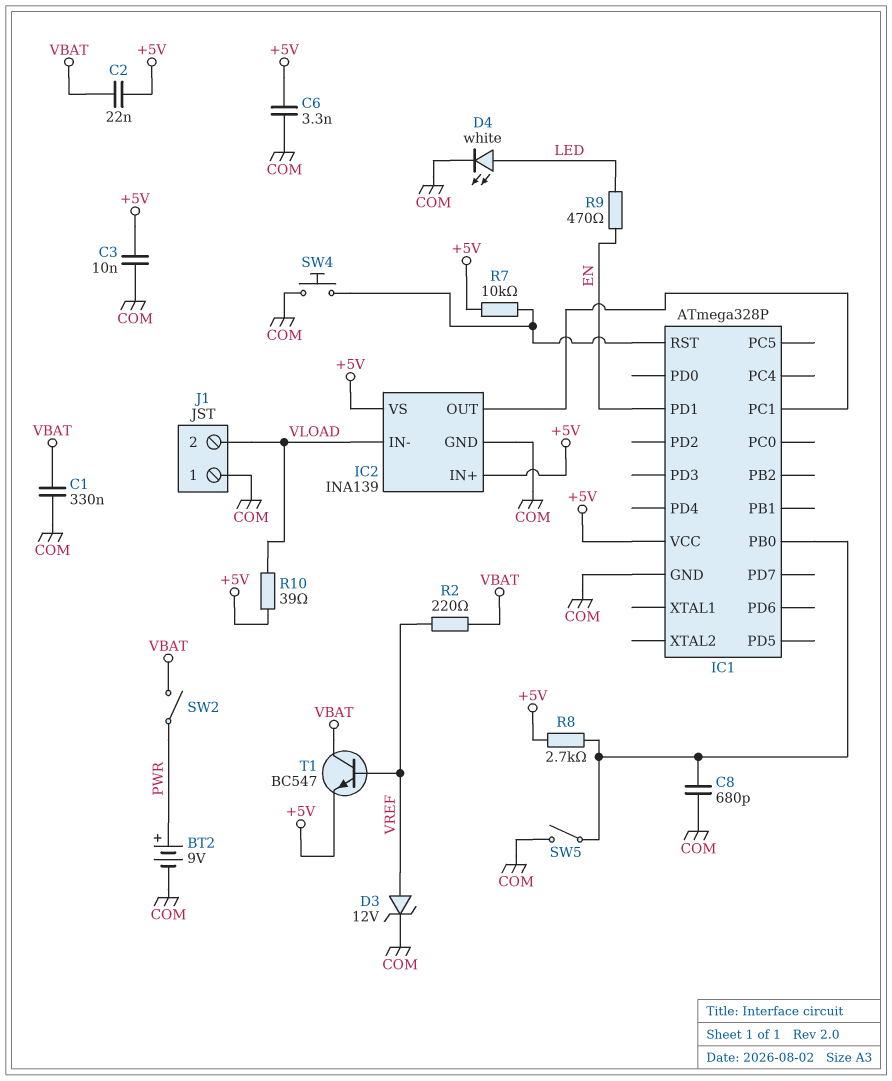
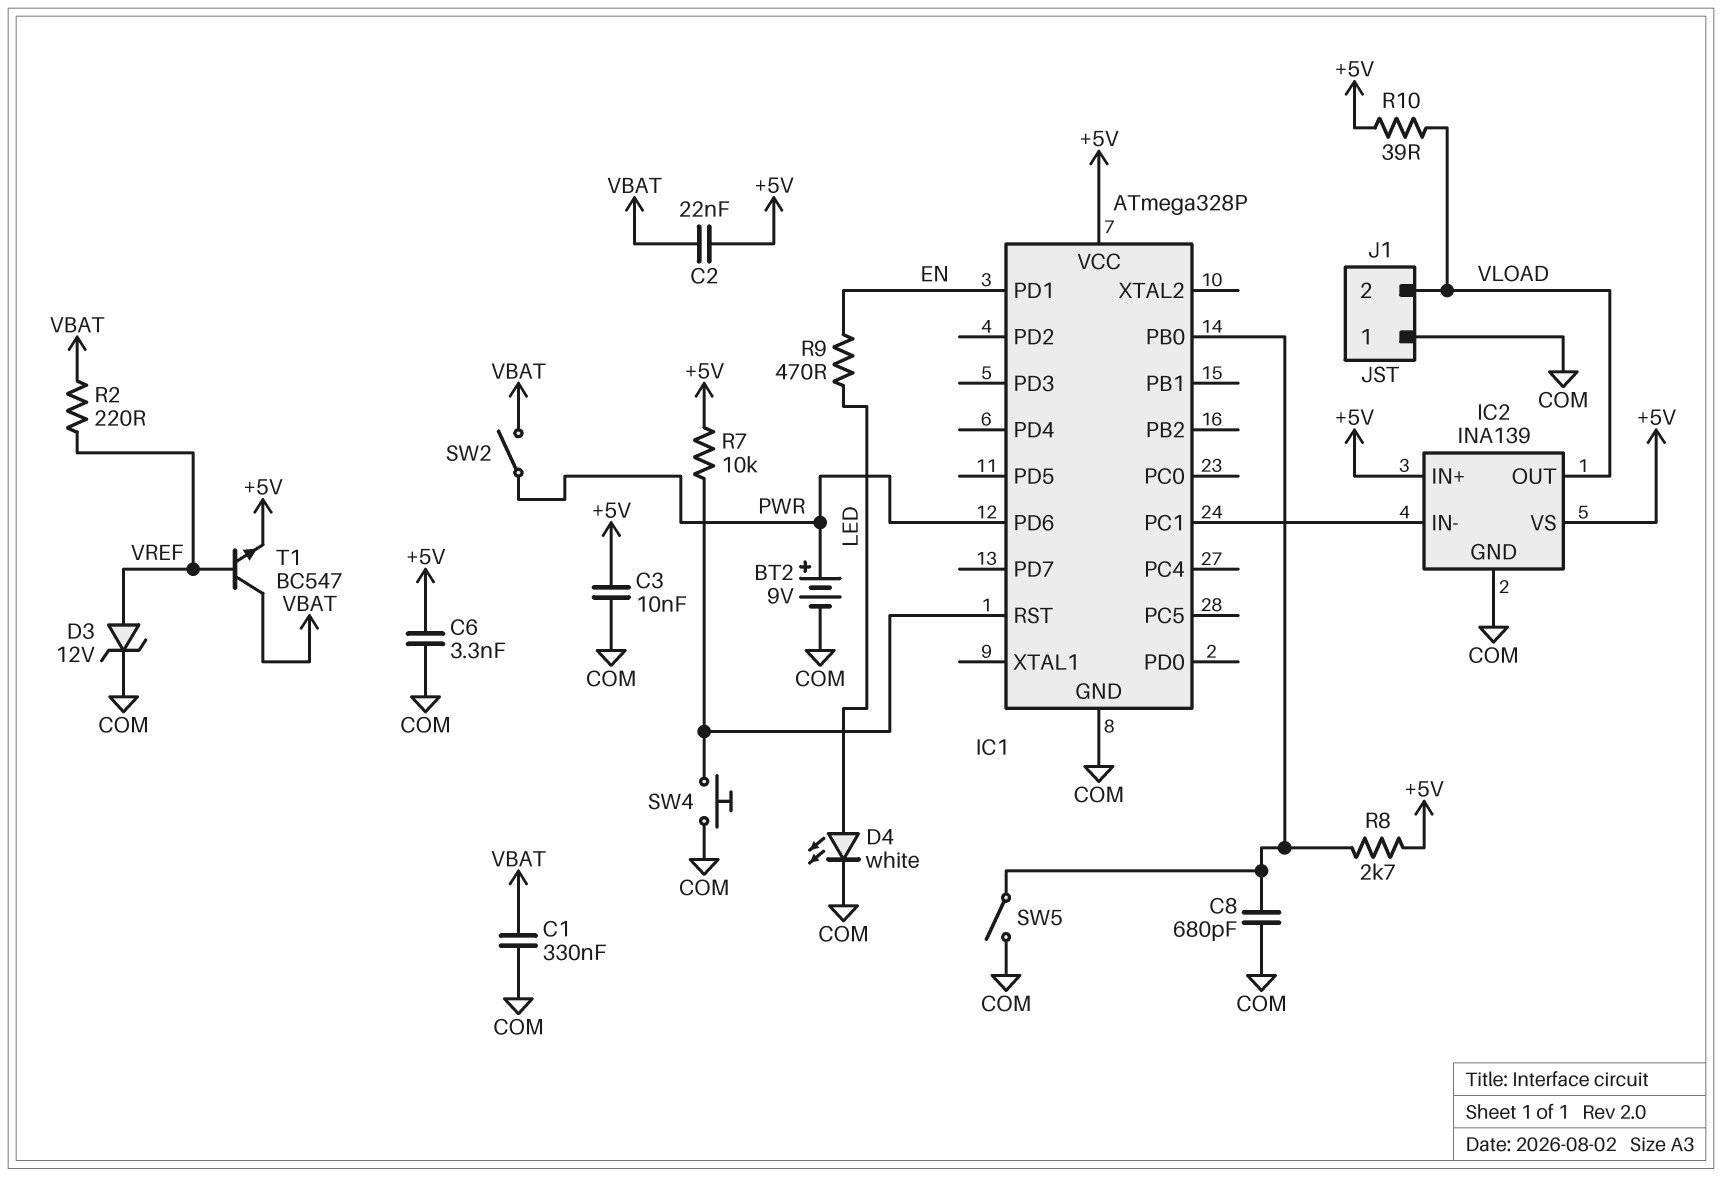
IC1 pin PD6: none -> PWR
IC2 pin IN-: VLOAD -> IC1/PC1
IC2 pin OUT: IC1/PC1 -> VLOAD

